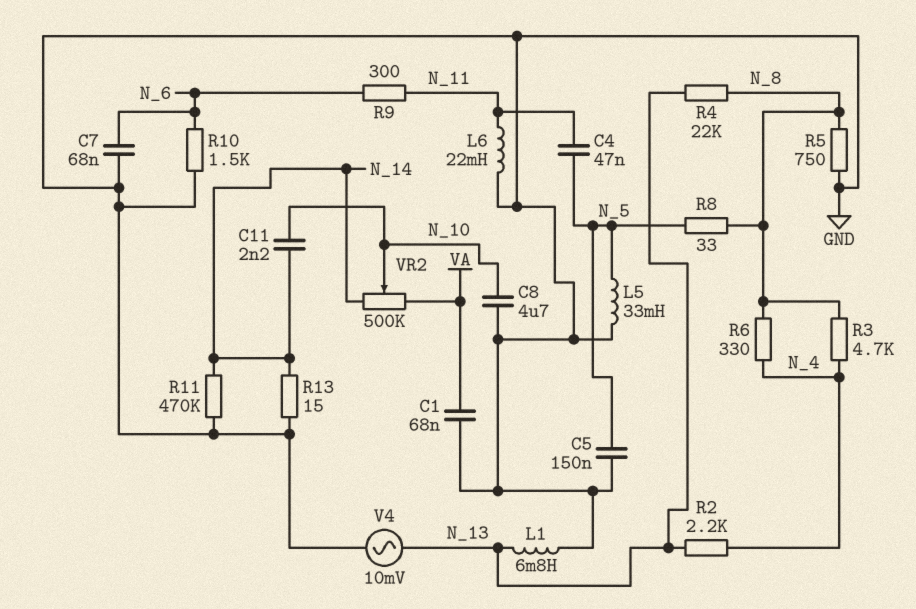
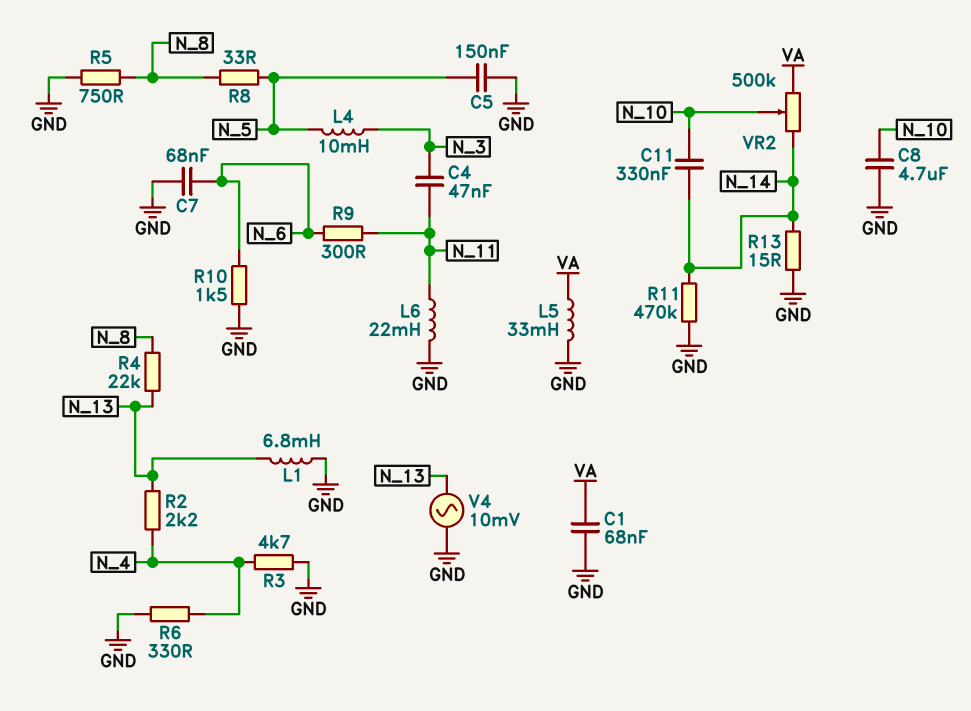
C4: 47nF (N_5, N_11) -> 47nF (N_3, N_11)
C11: 2.2nF (N_10, N_14) -> 330nF (N_10, N_14)
L4: none -> 10mH (N_3, N_5)
L5: 33mH (GND, N_5) -> 33mH (GND, VA)
R3: 4.7k (N_4, N_8) -> 4.7k (GND, N_4)
R6: 330 (N_4, N_8) -> 330 (GND, N_4)

